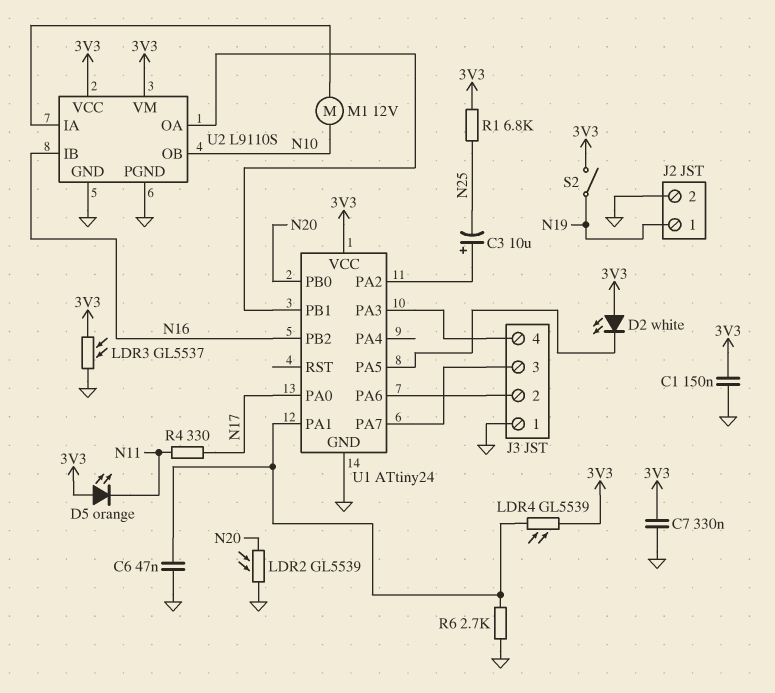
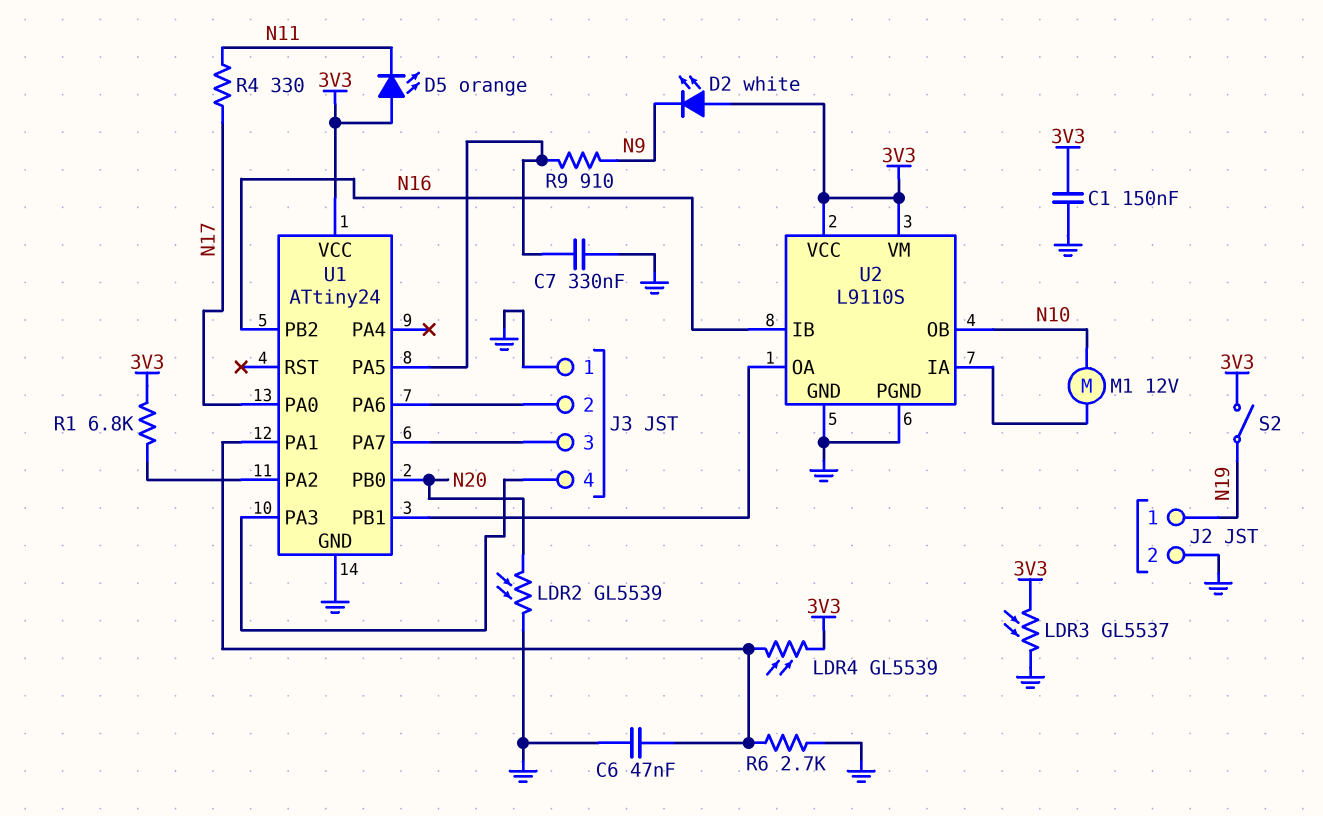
C3: 10uF (plus U1/PA2, minus N25) -> none
C7: 330nF (3V3, GND) -> 330nF (GND, U1/PA5)
D2: LED white (A 3V3, K U1/PA5) -> LED white (A 3V3, K N9)
R1: 6.8k (3V3, N25) -> 6.8k (3V3, U1/PA2)
R9: none -> 910 (N9, U1/PA5)

